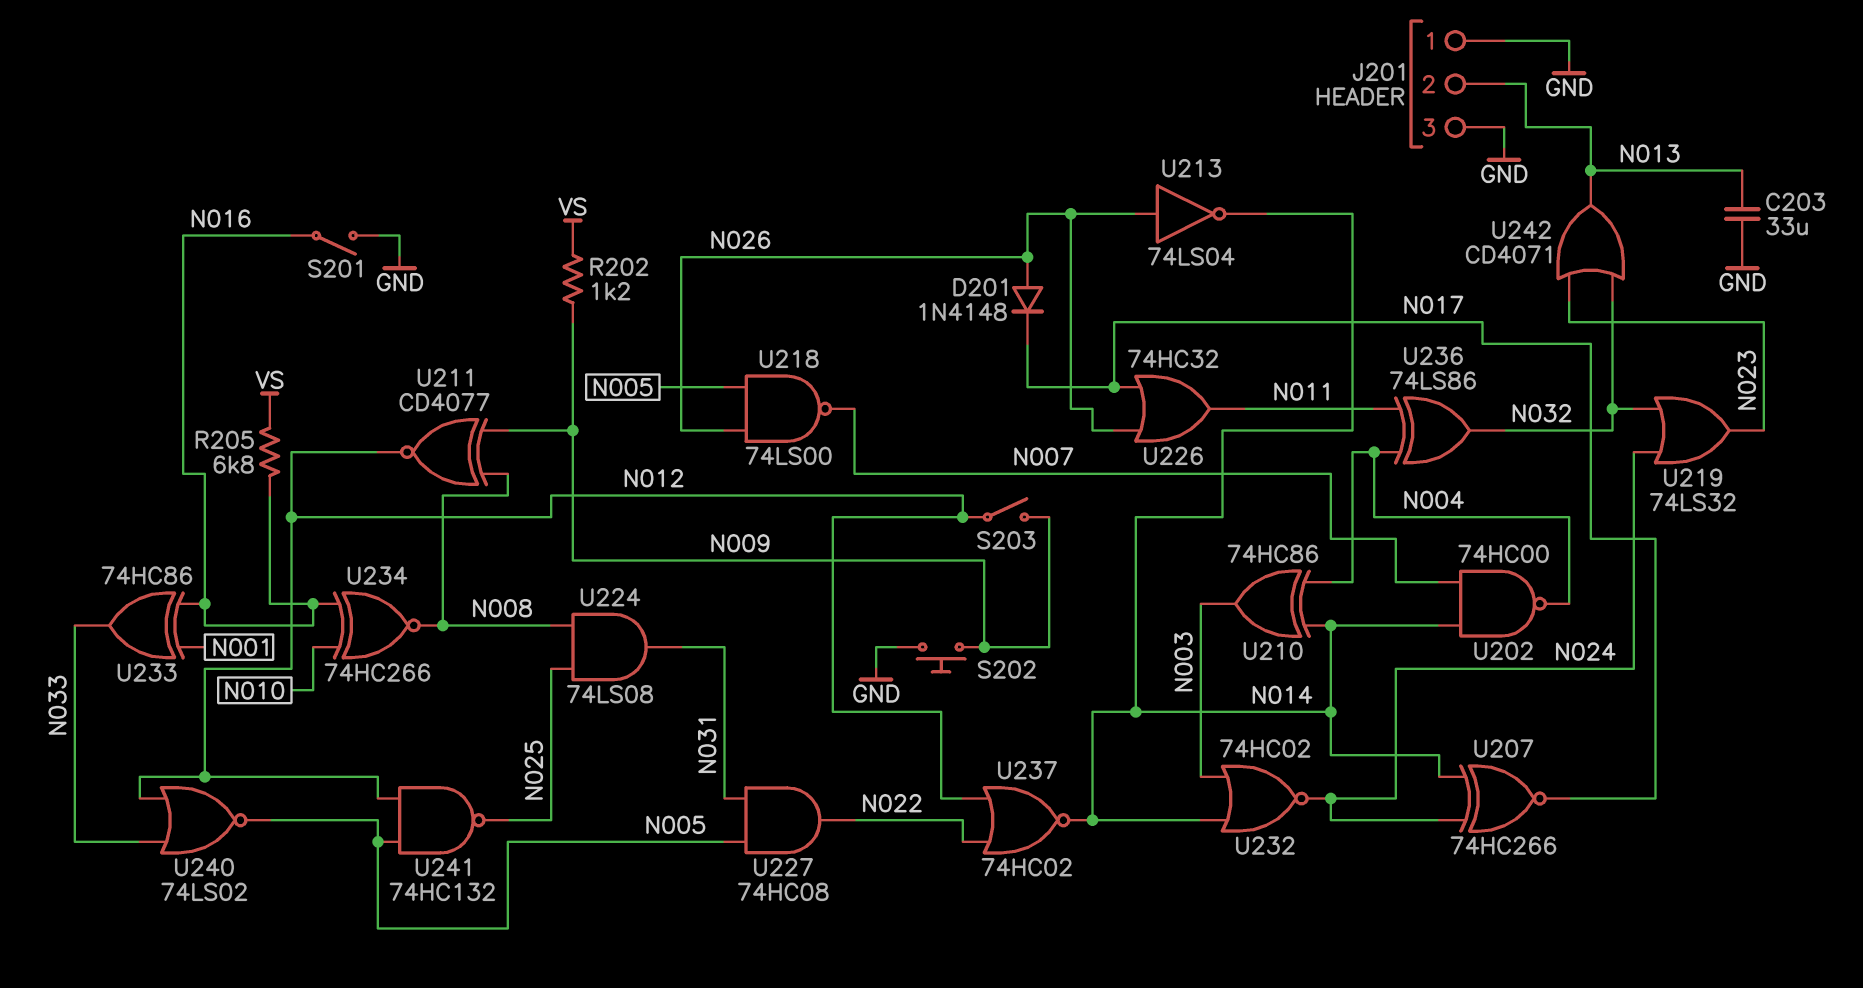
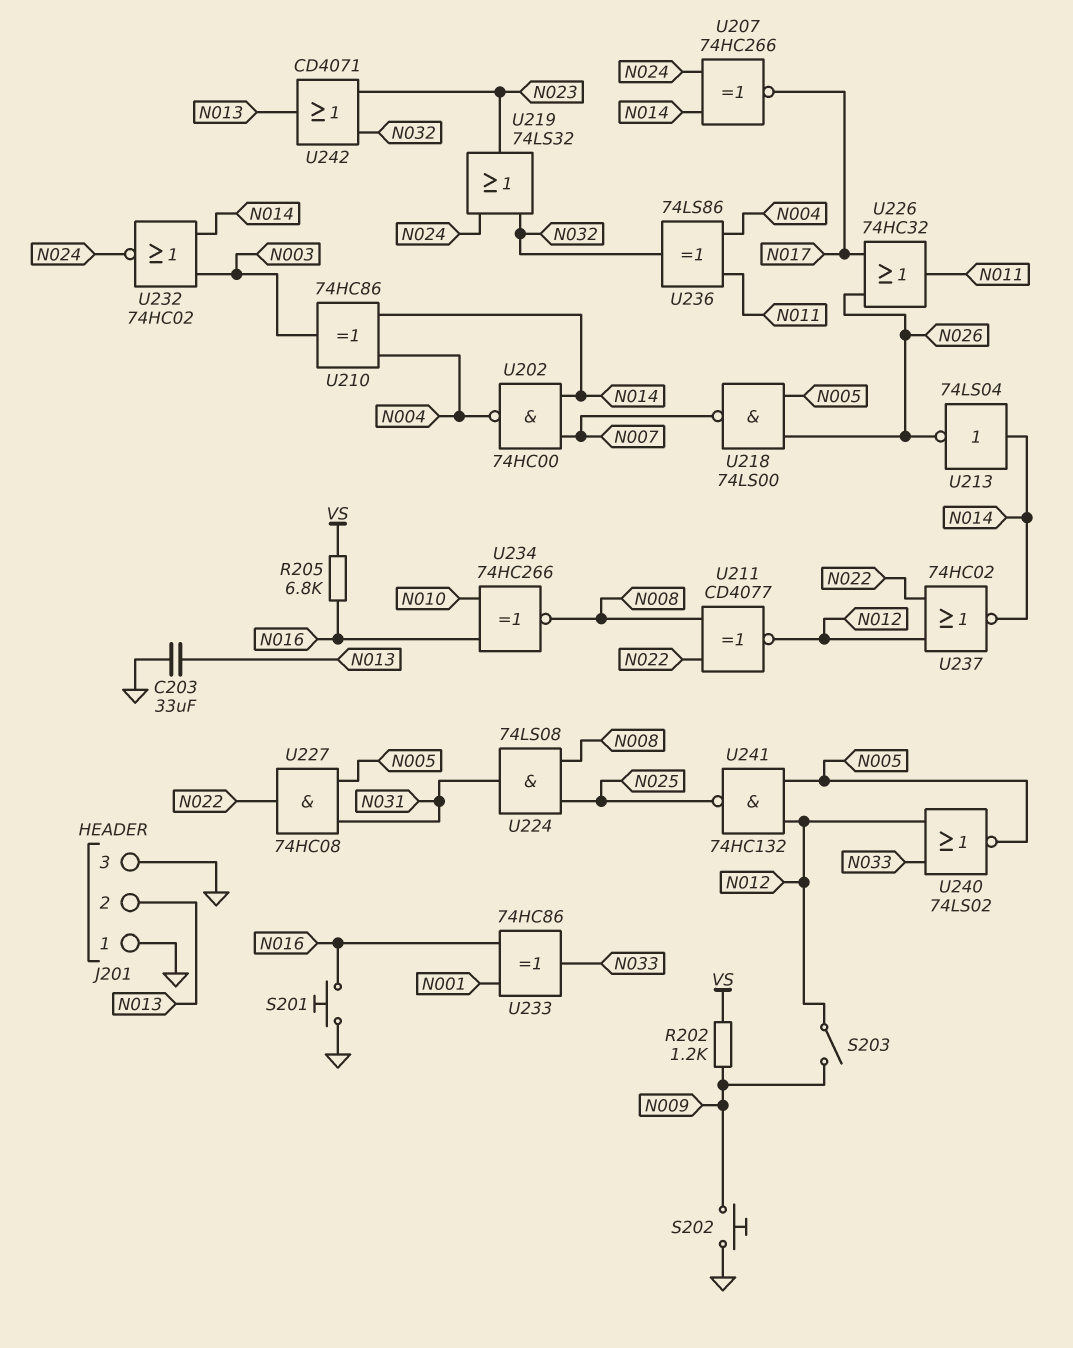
D201: diode 1N4148 (A N026, K N017) -> none
S201: switch (GND, N016) -> button (GND, N016)
U211: XNOR CD4077 (in N008, in N009, out N012) -> XNOR CD4077 (in N008, in N022, out N012)
U213: NOT 74LS04 (in N026, out N014) -> NOT 74LS04 (in N014, out N026)

